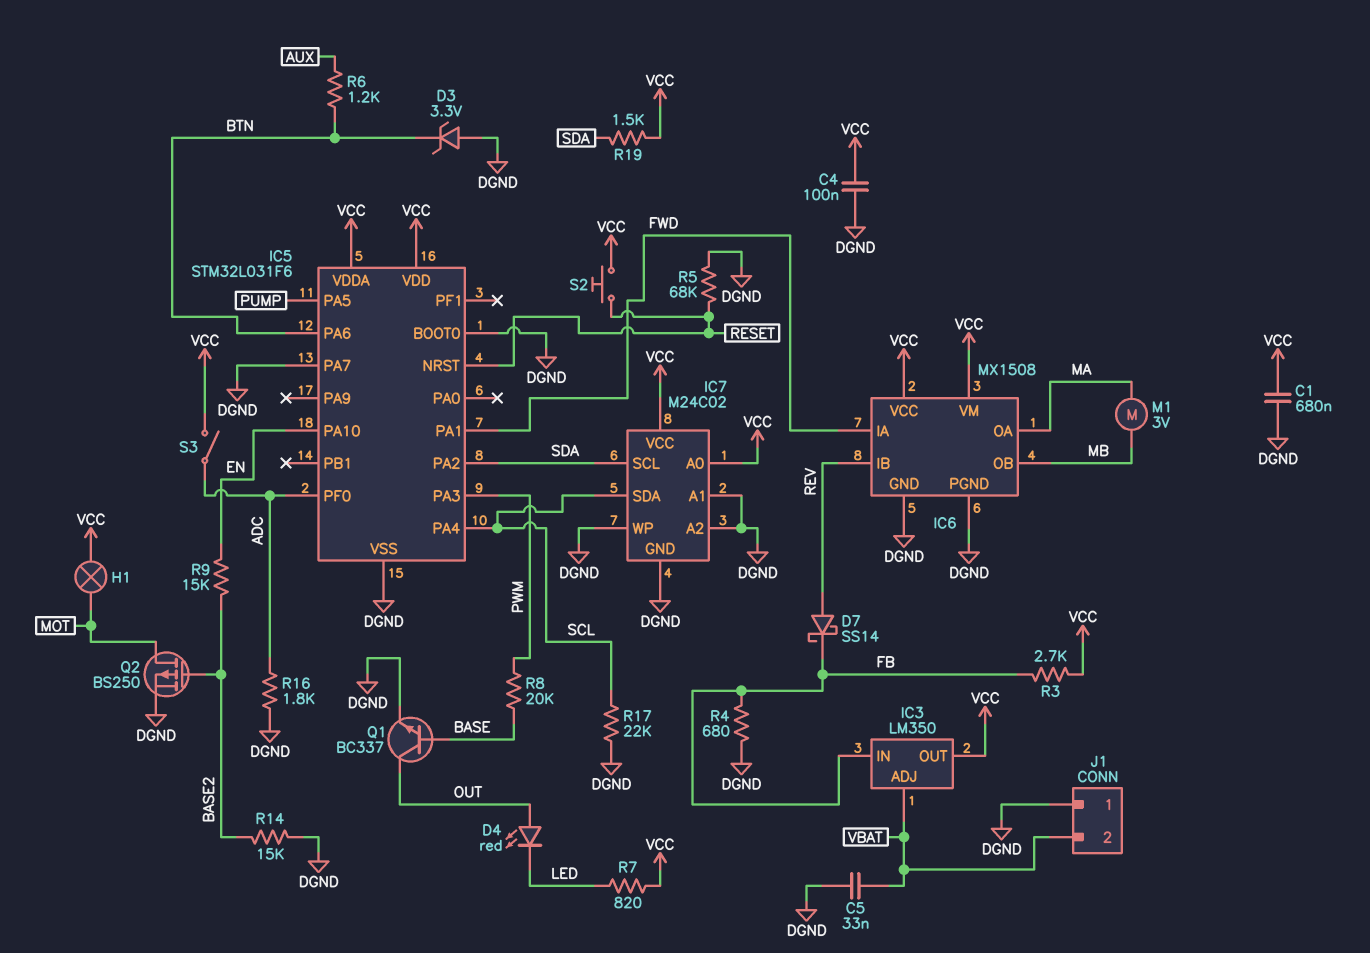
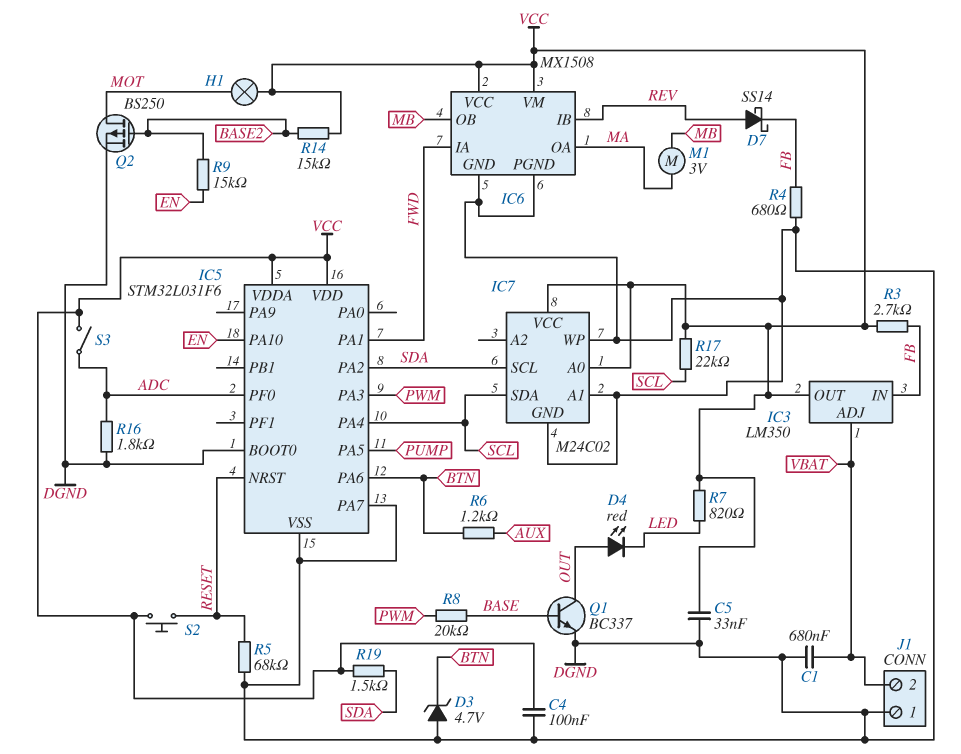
C1: 680nF (DGND, VCC) -> 680nF (DGND, VBAT)
C5: 33nF (DGND, VBAT) -> 33nF (DGND, VCC)
D3: zener 3.3V (A DGND, K BTN) -> zener 4.7V (A DGND, K BTN)
IC7 pin A2: DGND -> none
R14: 15k (BASE2, DGND) -> 15k (BASE2, VCC)
R17: 22k (DGND, SCL) -> 22k (SCL, VCC)

